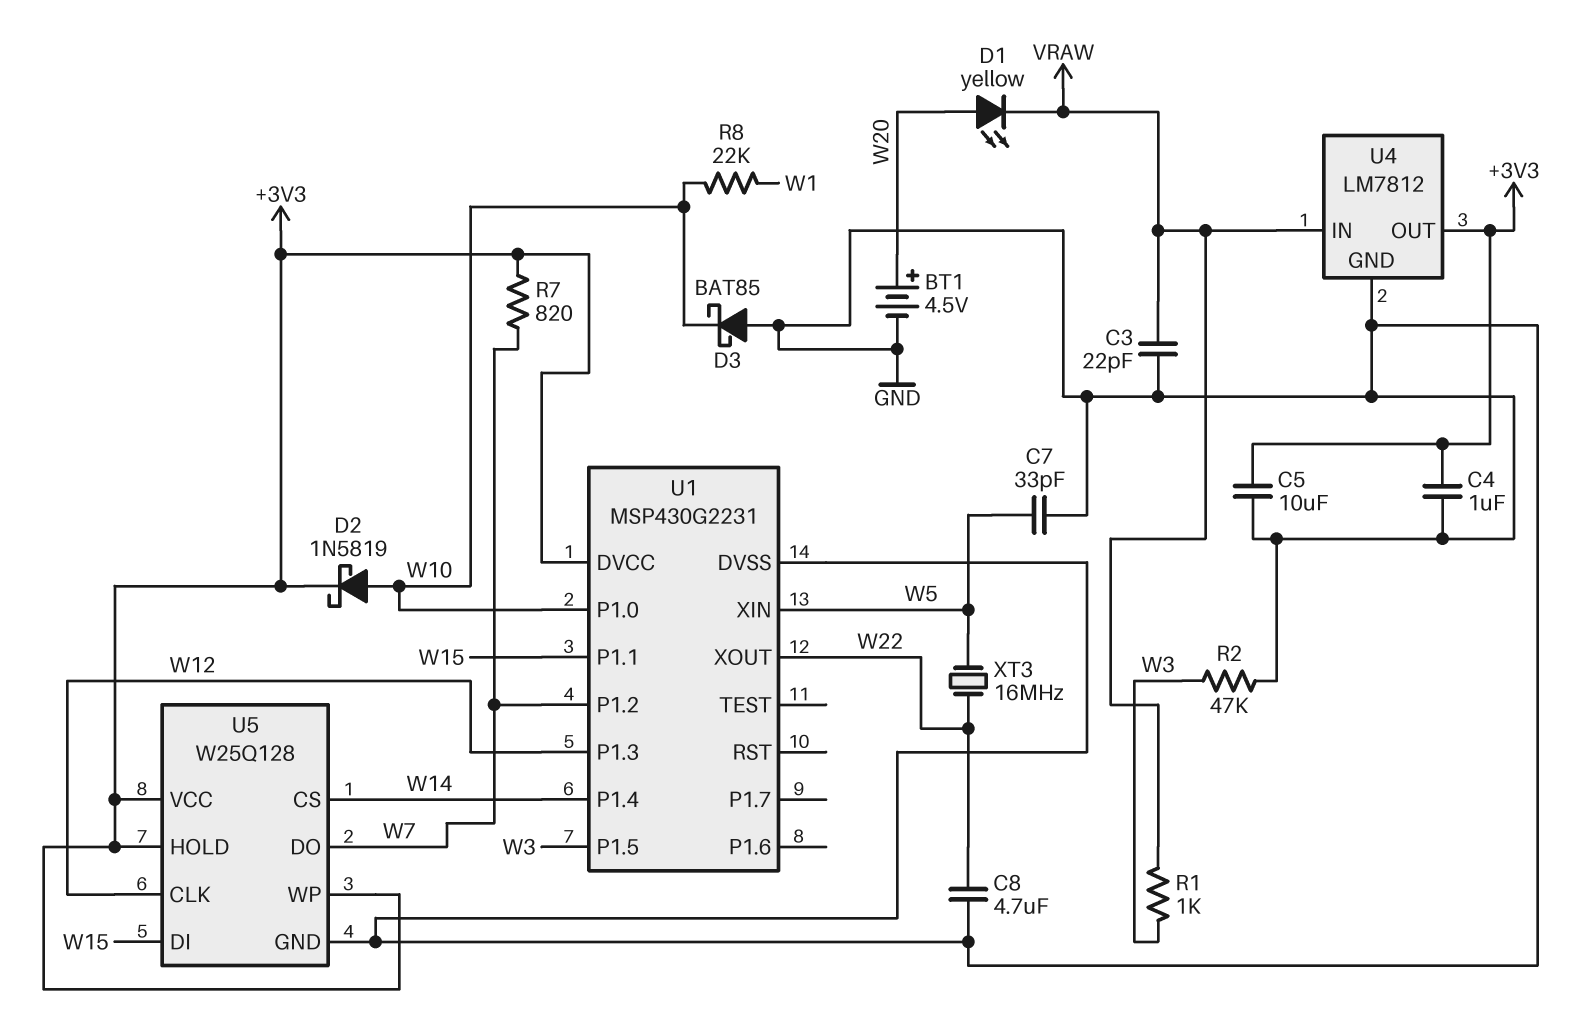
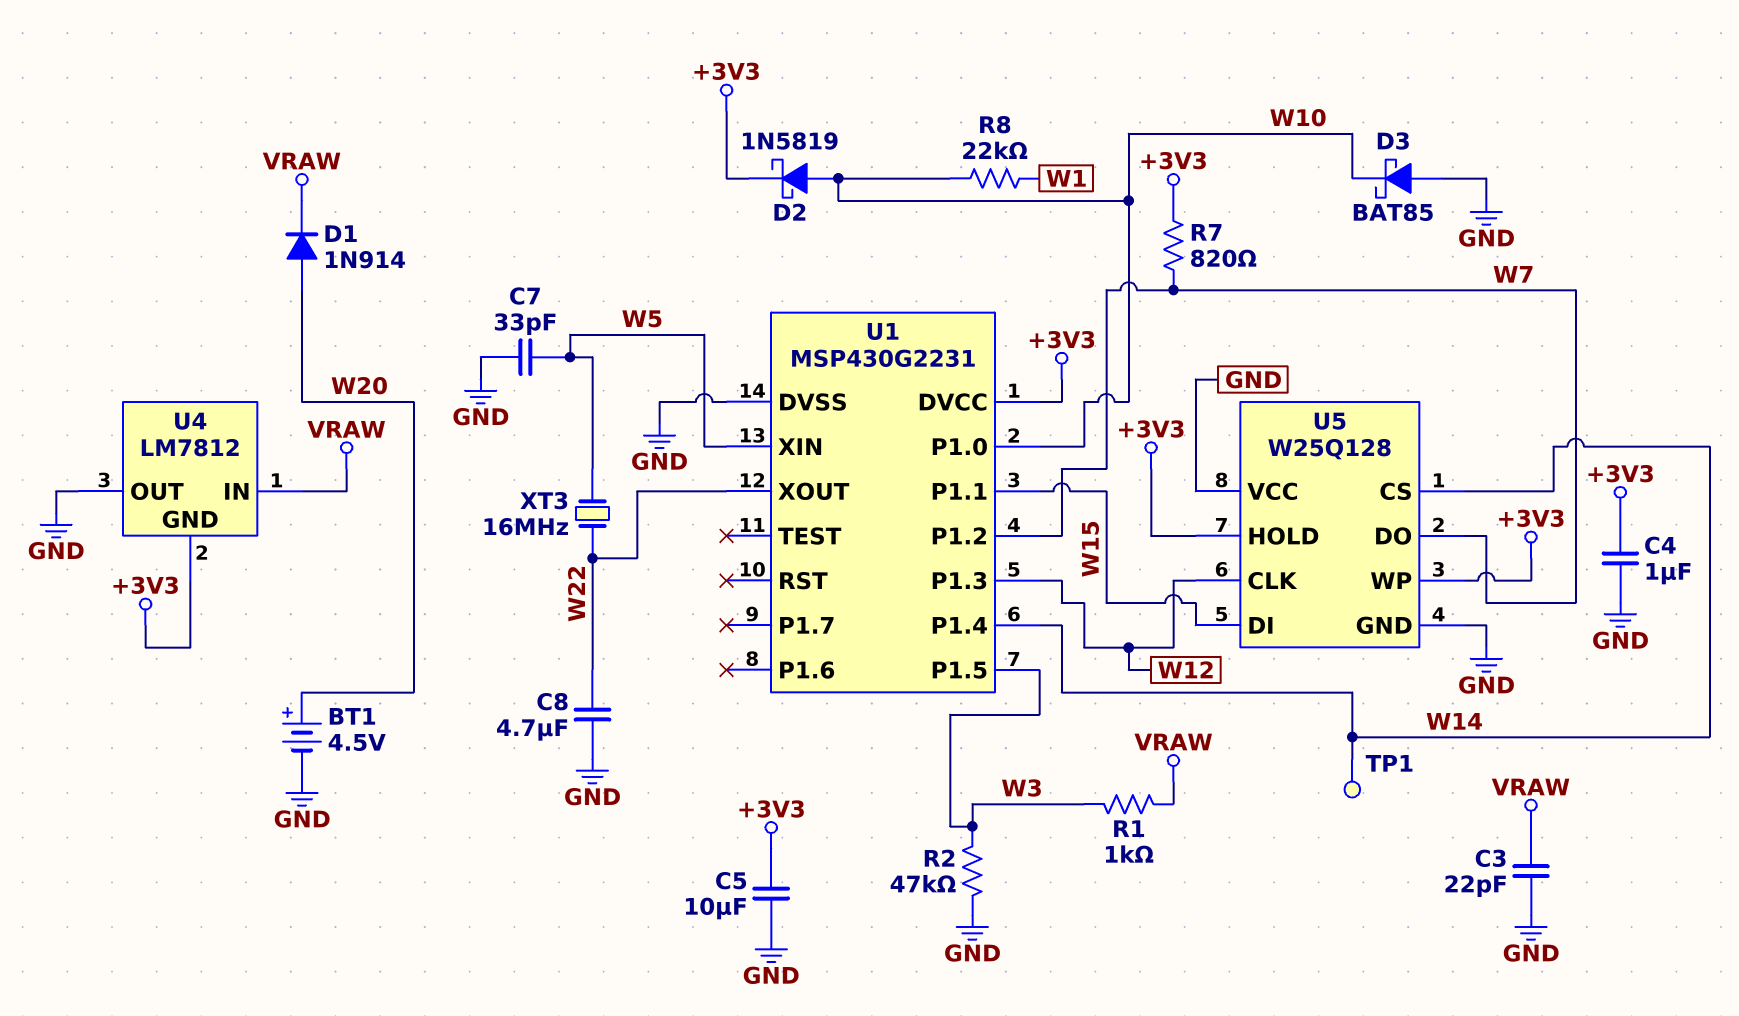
D1: LED yellow (A W20, K VRAW) -> diode 1N914 (A W20, K VRAW)
TP1: none -> test point (W14)
U4 pin GND: GND -> +3V3
U4 pin OUT: +3V3 -> GND
U5 pin VCC: +3V3 -> GND

